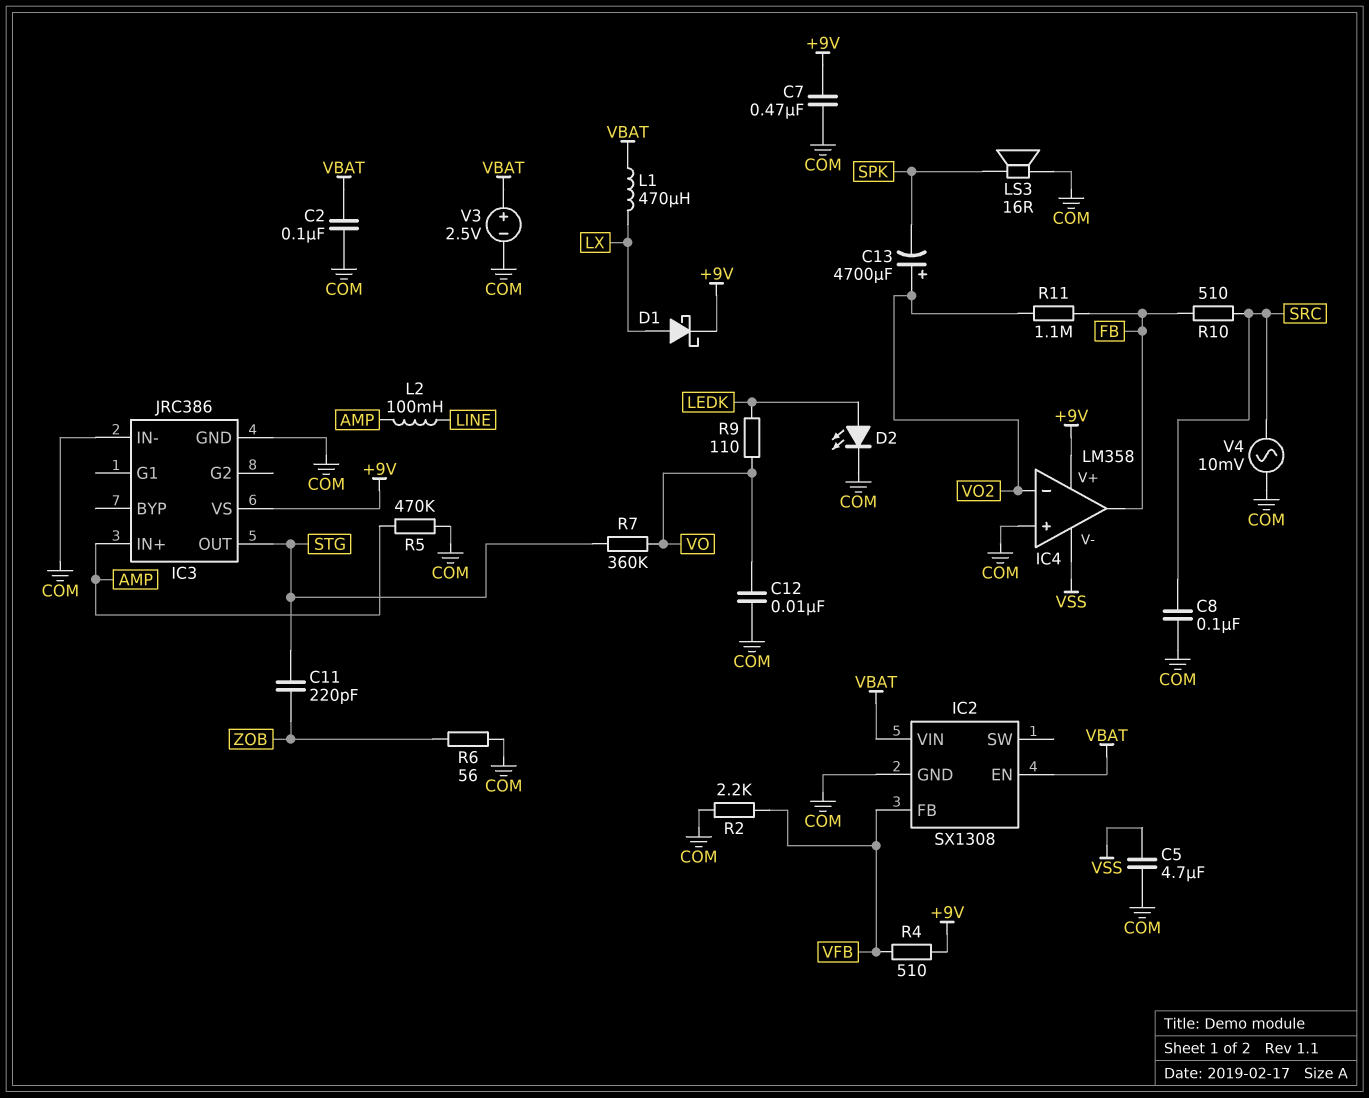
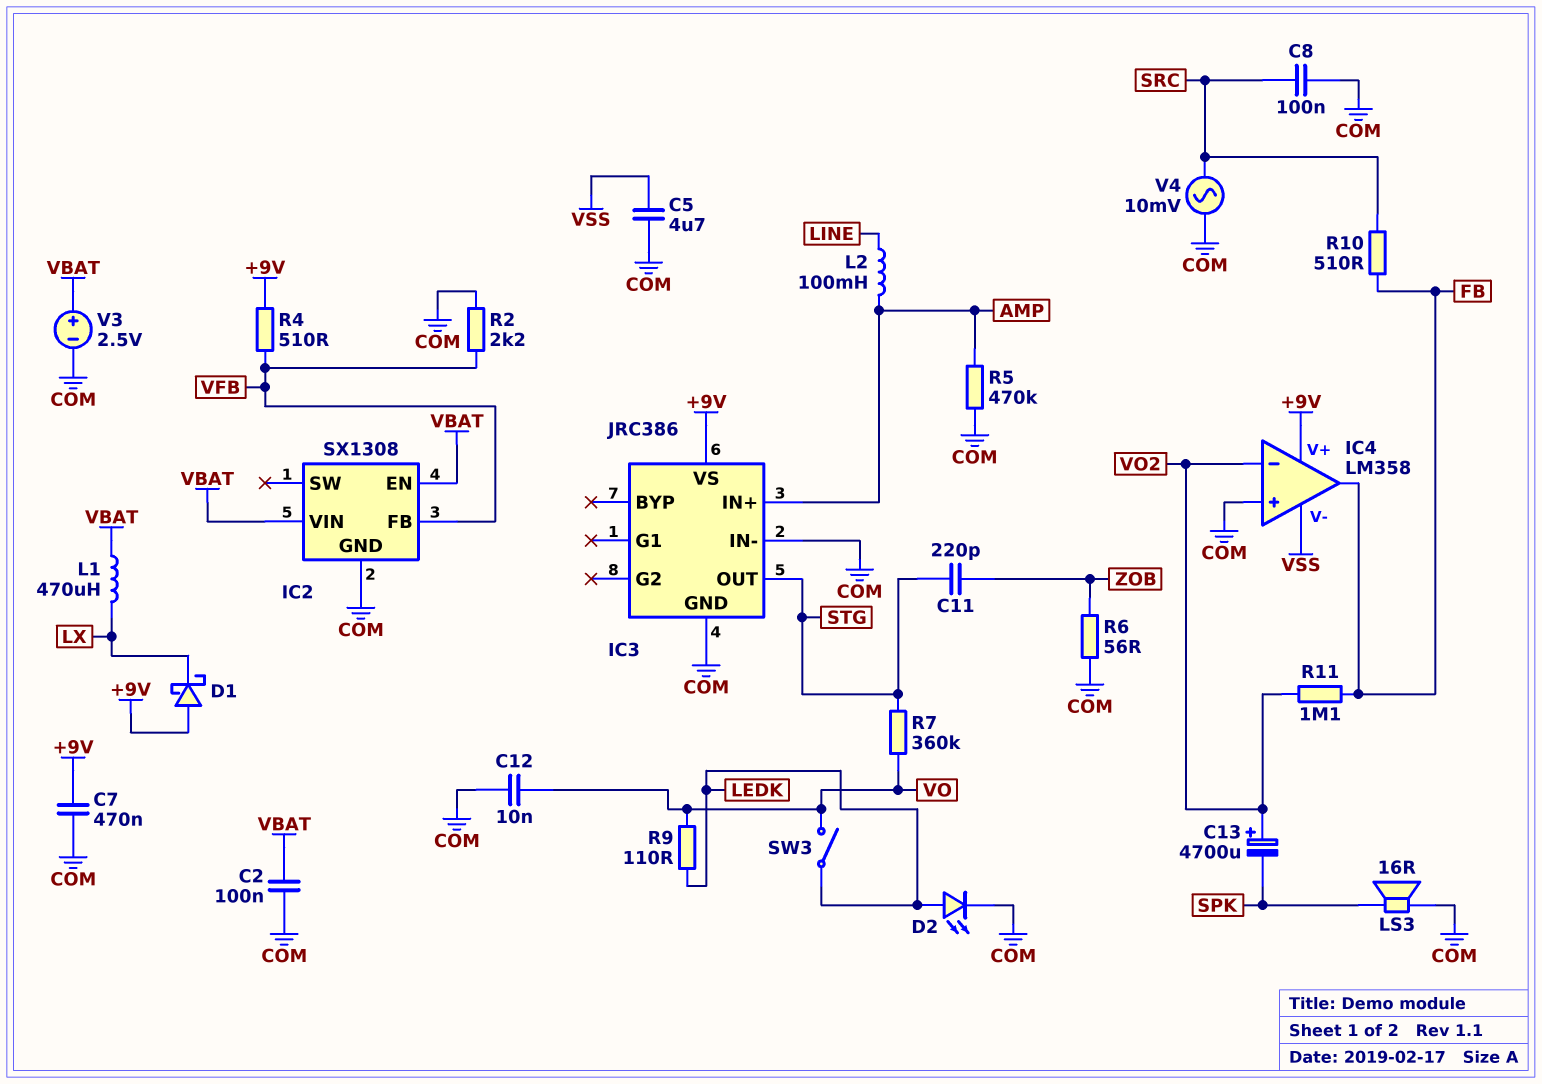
D1: schottky (A LX, K +9V) -> schottky (A +9V, K LX)
SW3: none -> switch (LEDK, VO)

